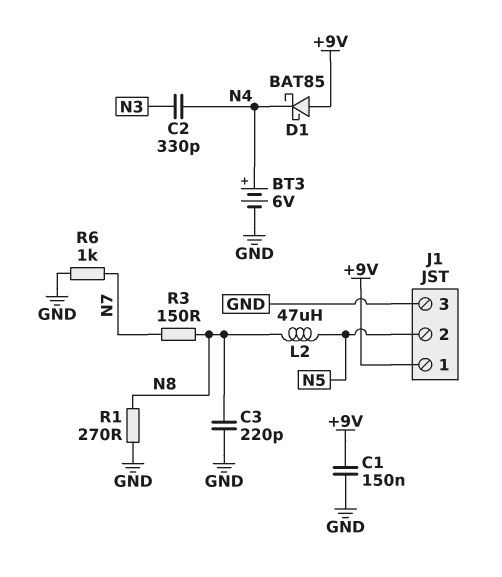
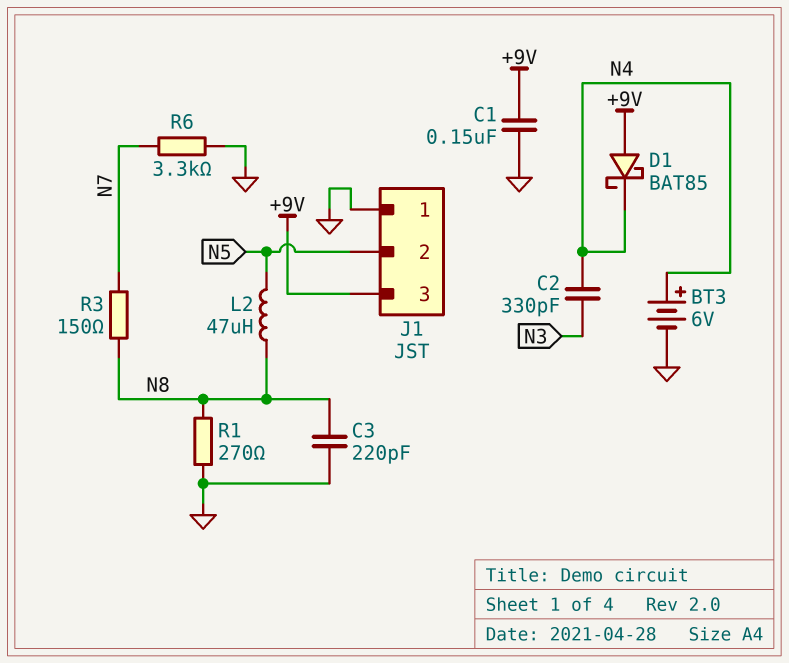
J1 pin 1: +9V -> GND
J1 pin 3: GND -> +9V
R6: 1k (GND, N7) -> 3.3k (GND, N7)

